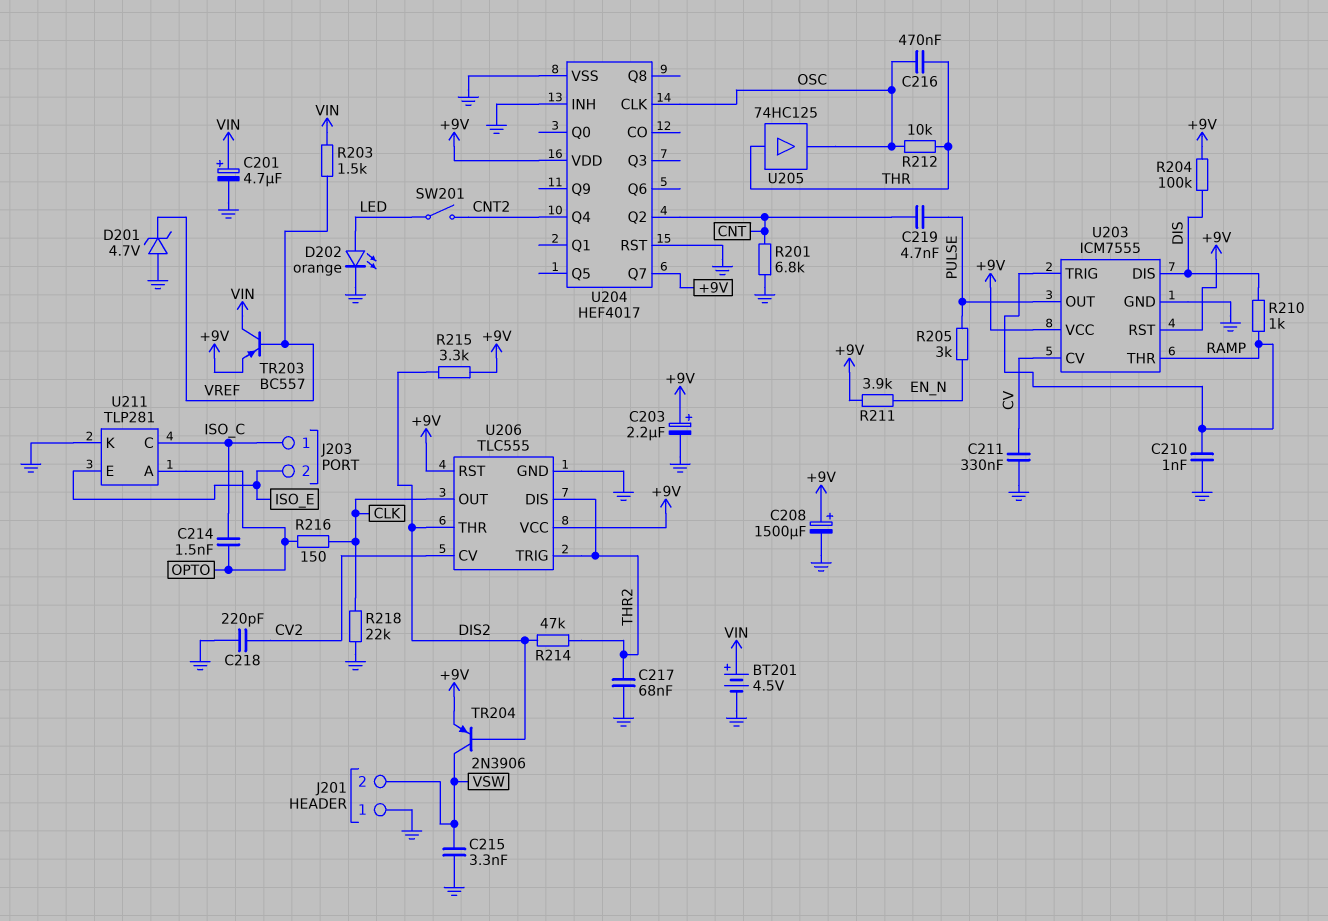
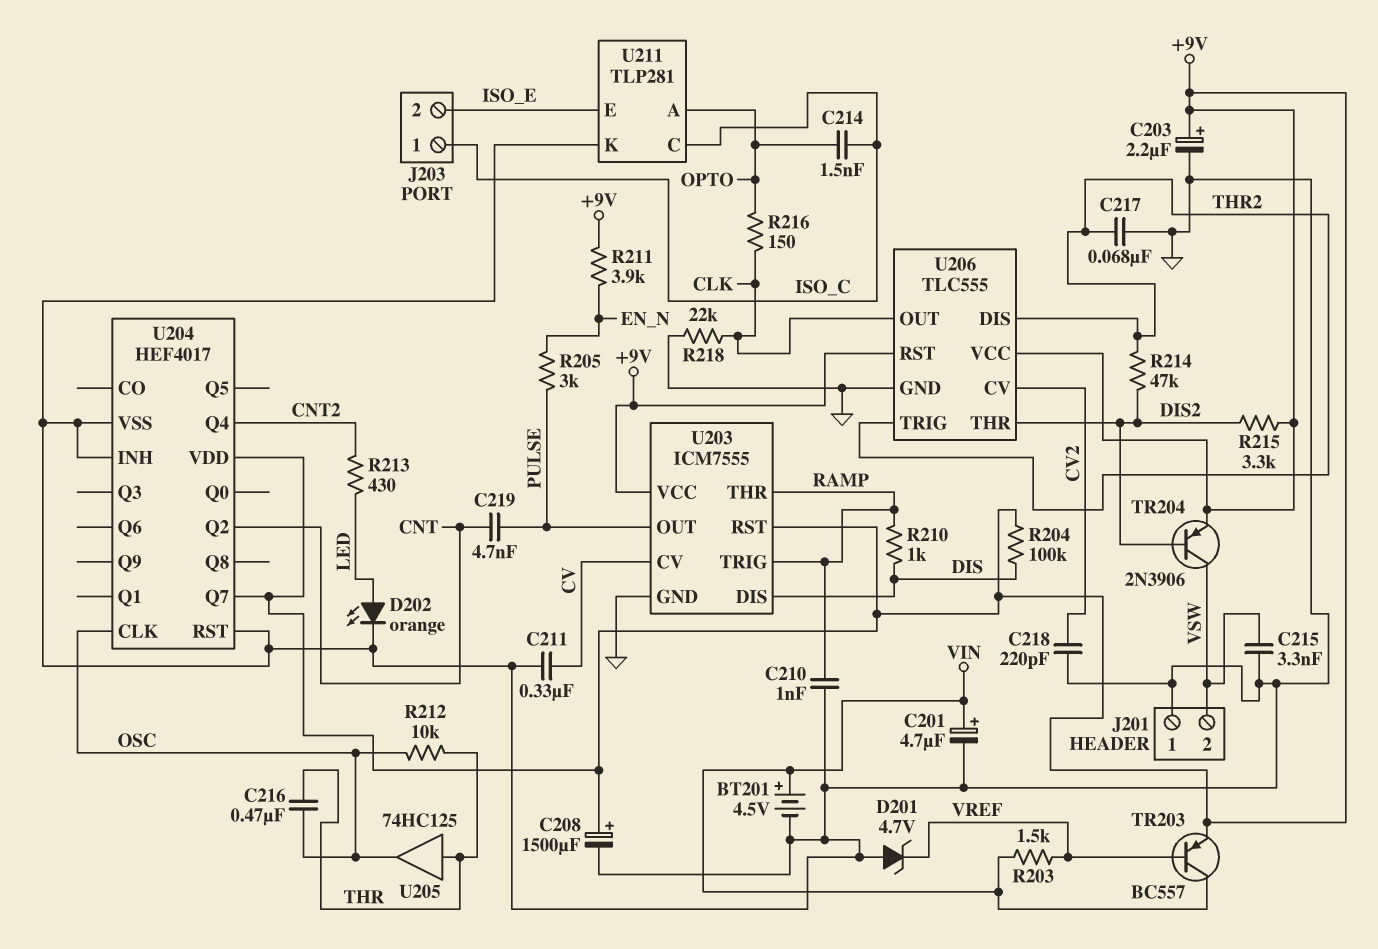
R201: 6.8k (CNT, GND) -> none
R213: none -> 430 (CNT2, LED)
SW201: switch (CNT2, LED) -> none

